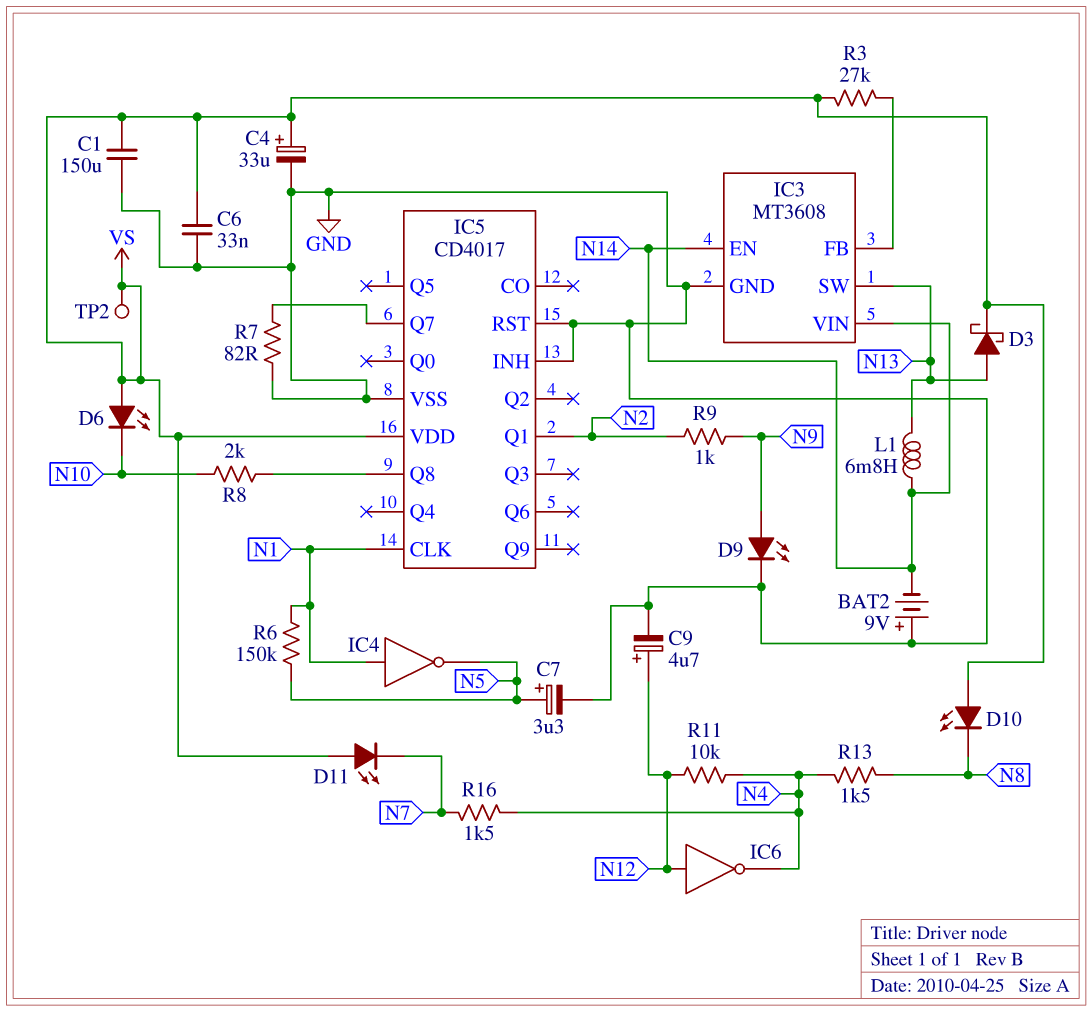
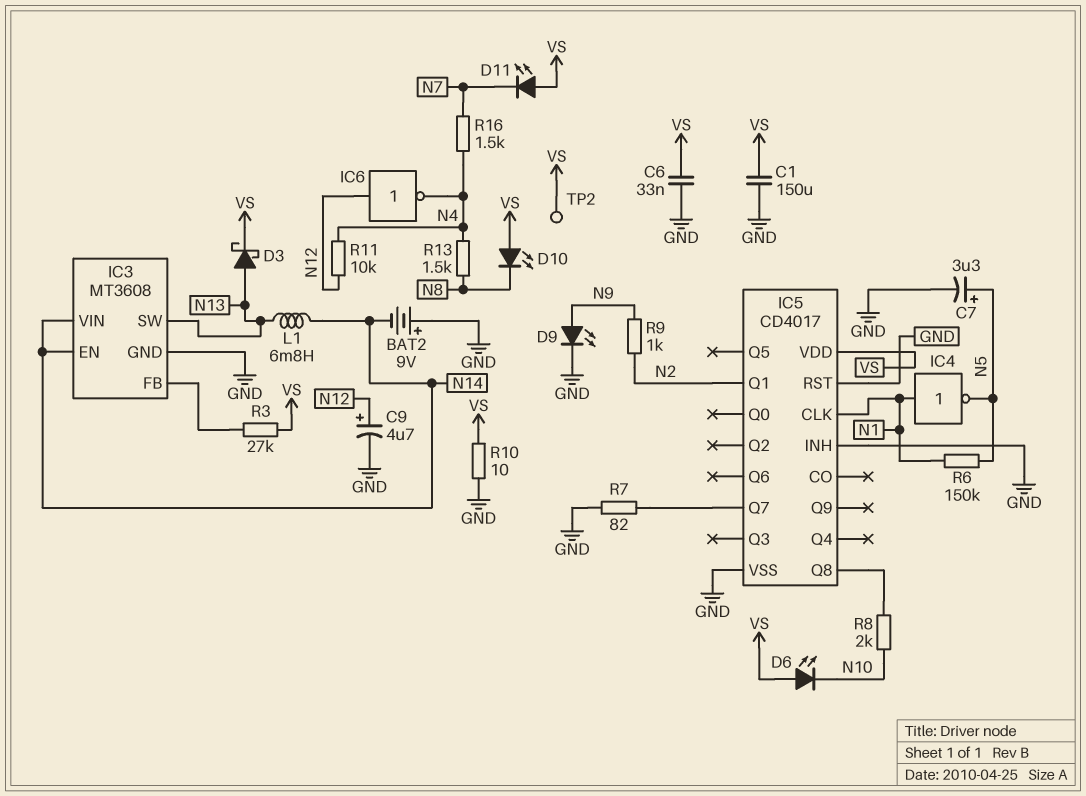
C4: 33uF (plus VS, minus GND) -> none
R10: none -> 10 (GND, VS)

